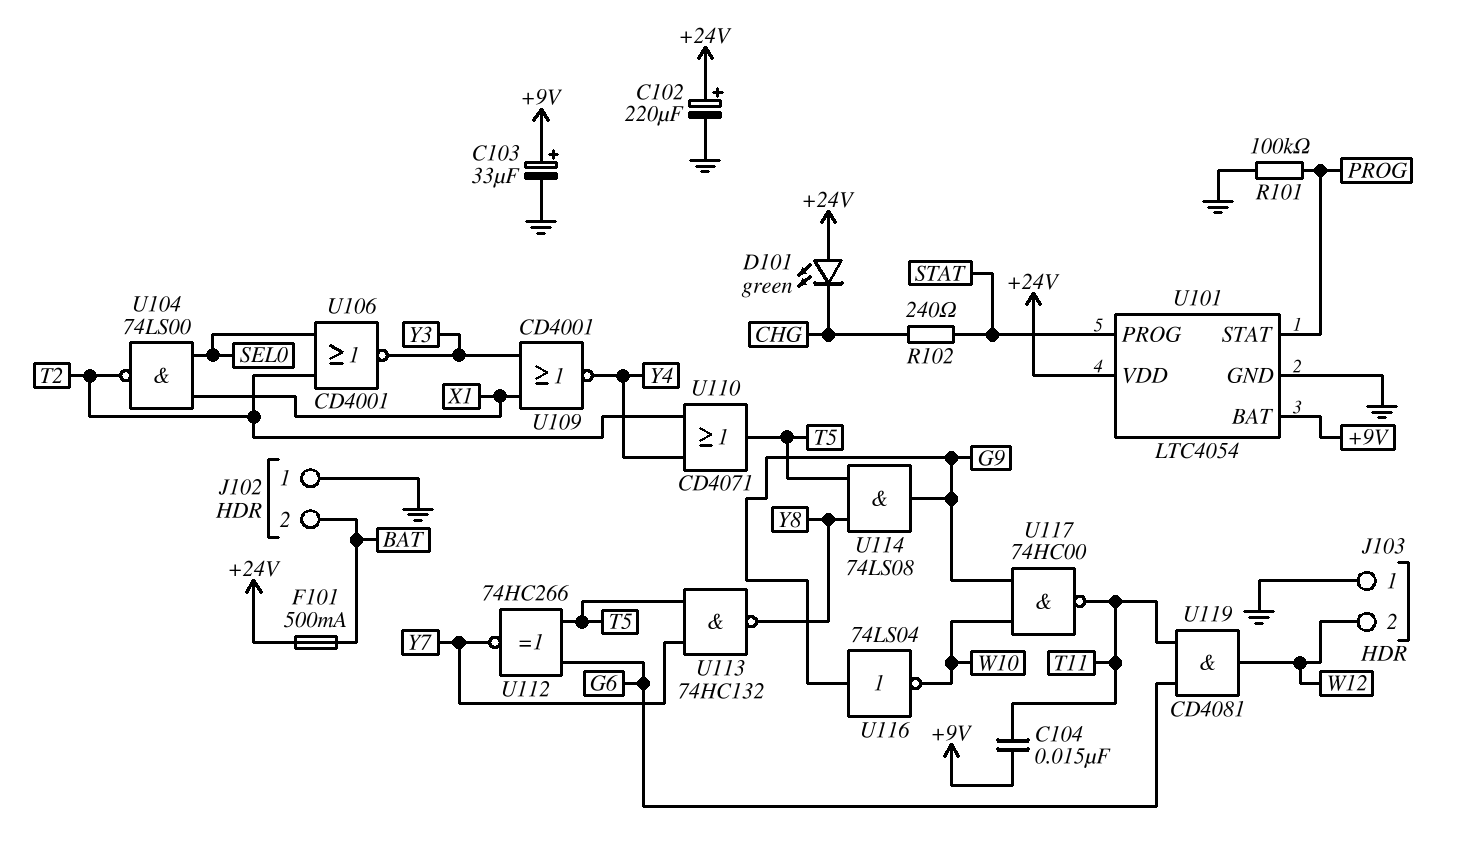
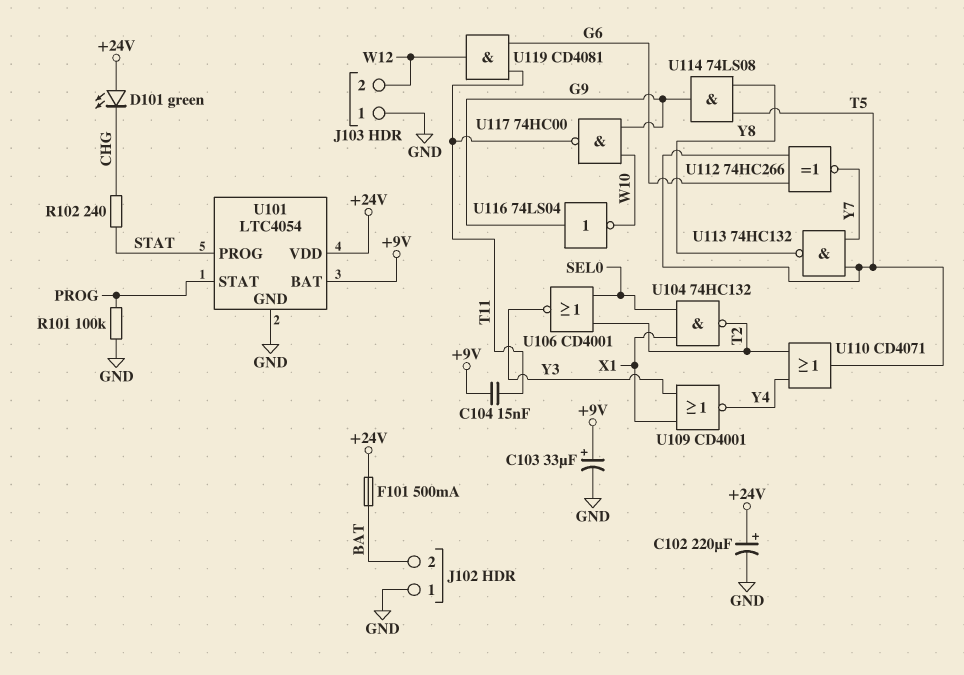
U104: NAND 74LS00 (in SEL0, in X1, out T2) -> NAND 74HC132 (in SEL0, in X1, out T2)

